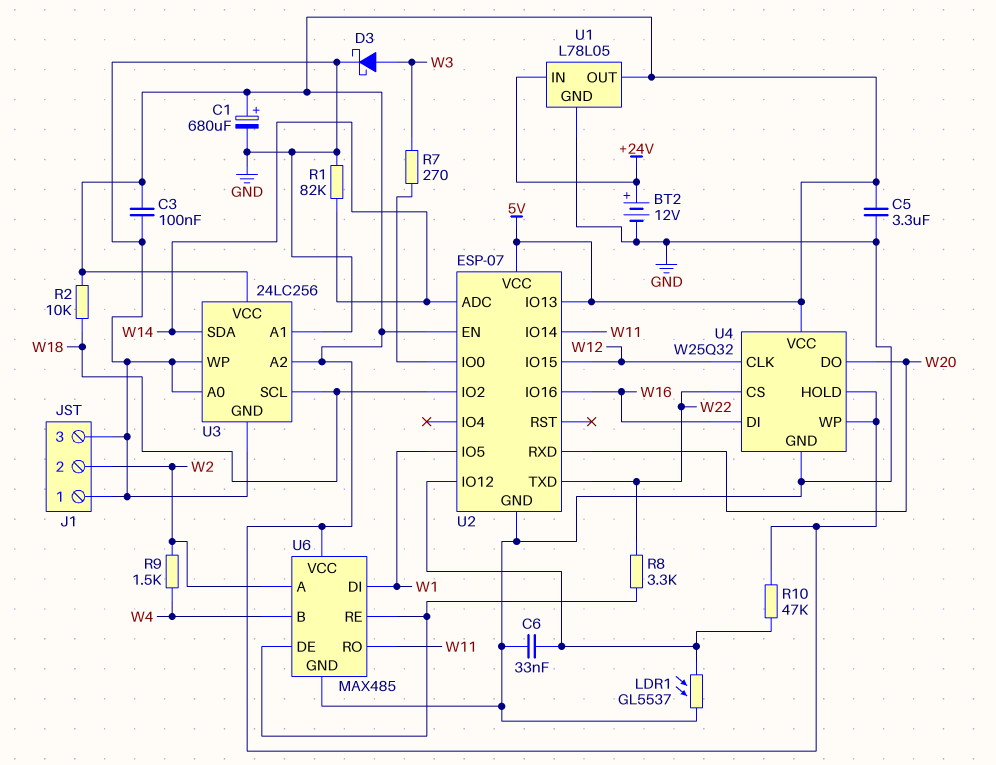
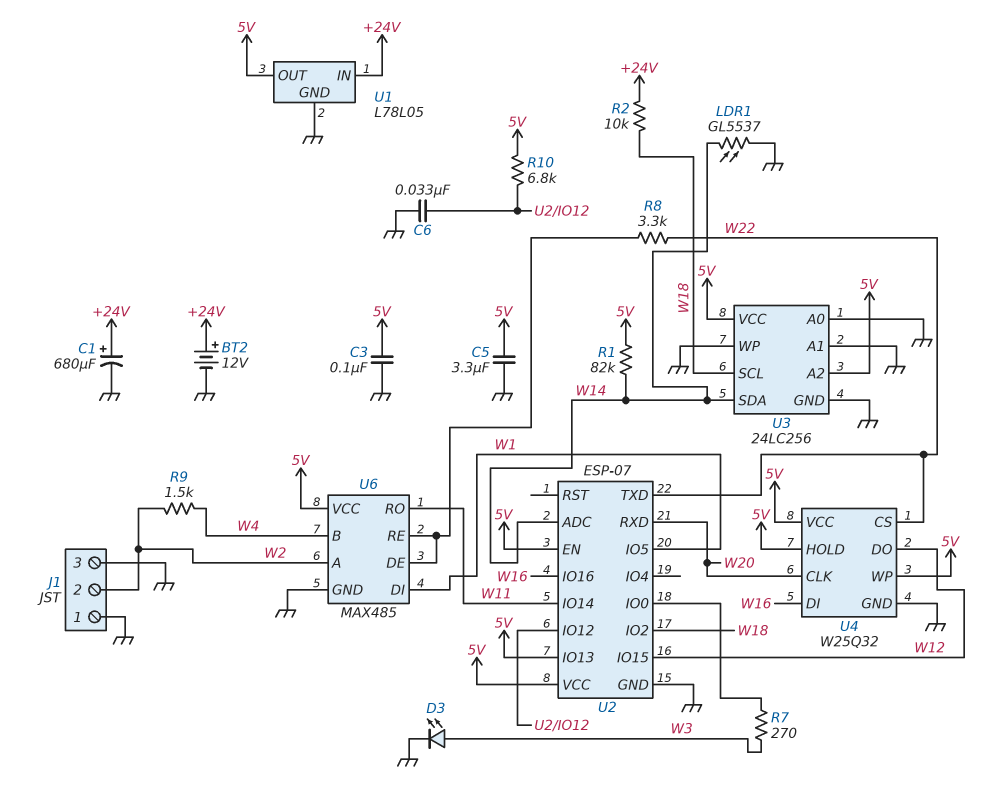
C1: 680uF (plus 5V, minus GND) -> 680uF (plus +24V, minus GND)
D3: schottky (A W3, K GND) -> LED (A W3, K GND)
LDR1: GL5537 (GND, U2/IO12) -> GL5537 (GND, W14)
R1: 82k (GND, W14) -> 82k (5V, W14)
R2: 10k (5V, W18) -> 10k (+24V, W18)
R10: 47k (5V, U2/IO12) -> 6.8k (5V, U2/IO12)
U4 pin CLK: W12 -> W20
U4 pin DO: W20 -> W12

